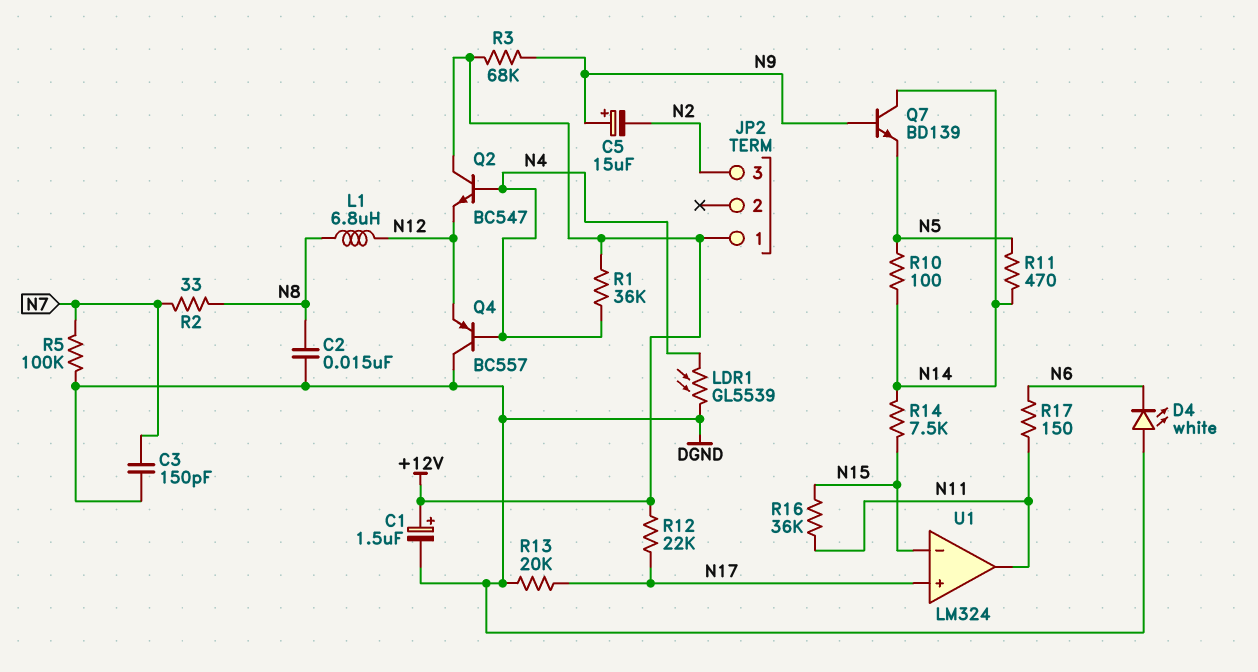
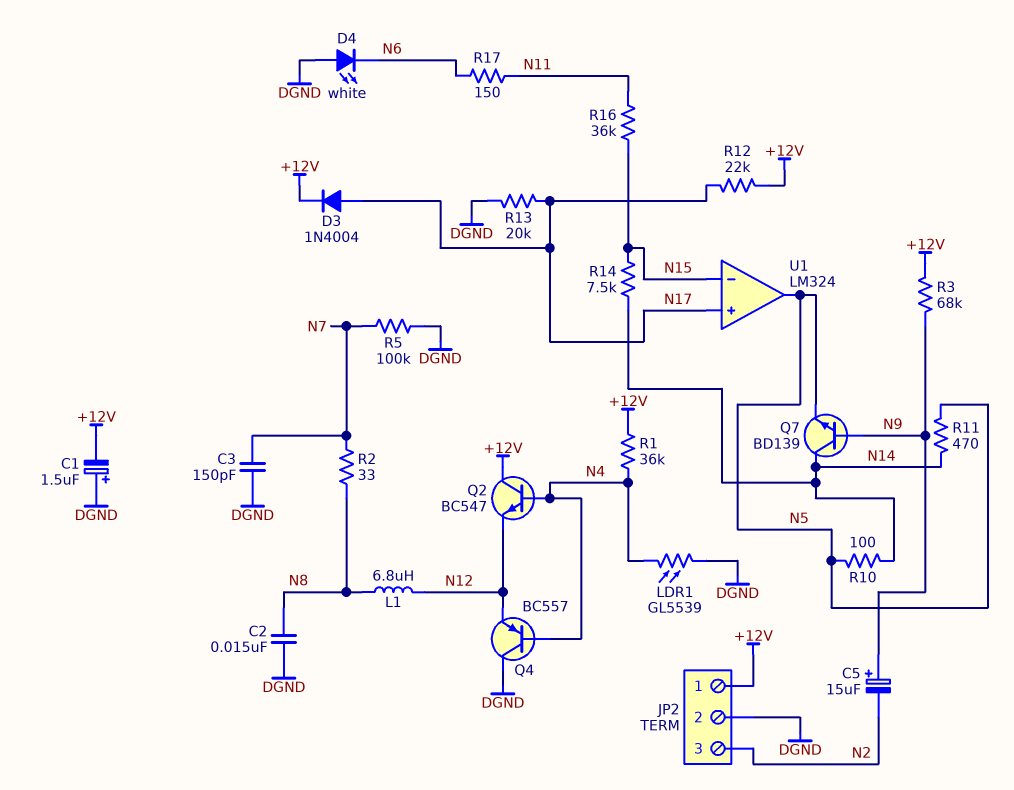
C1: 1.5uF (plus +12V, minus DGND) -> 1.5uF (plus DGND, minus +12V)
D3: none -> diode 1N4004 (A N17, K +12V)
JP2 pin 2: none -> DGND
U1 pin out: N11 -> N5

